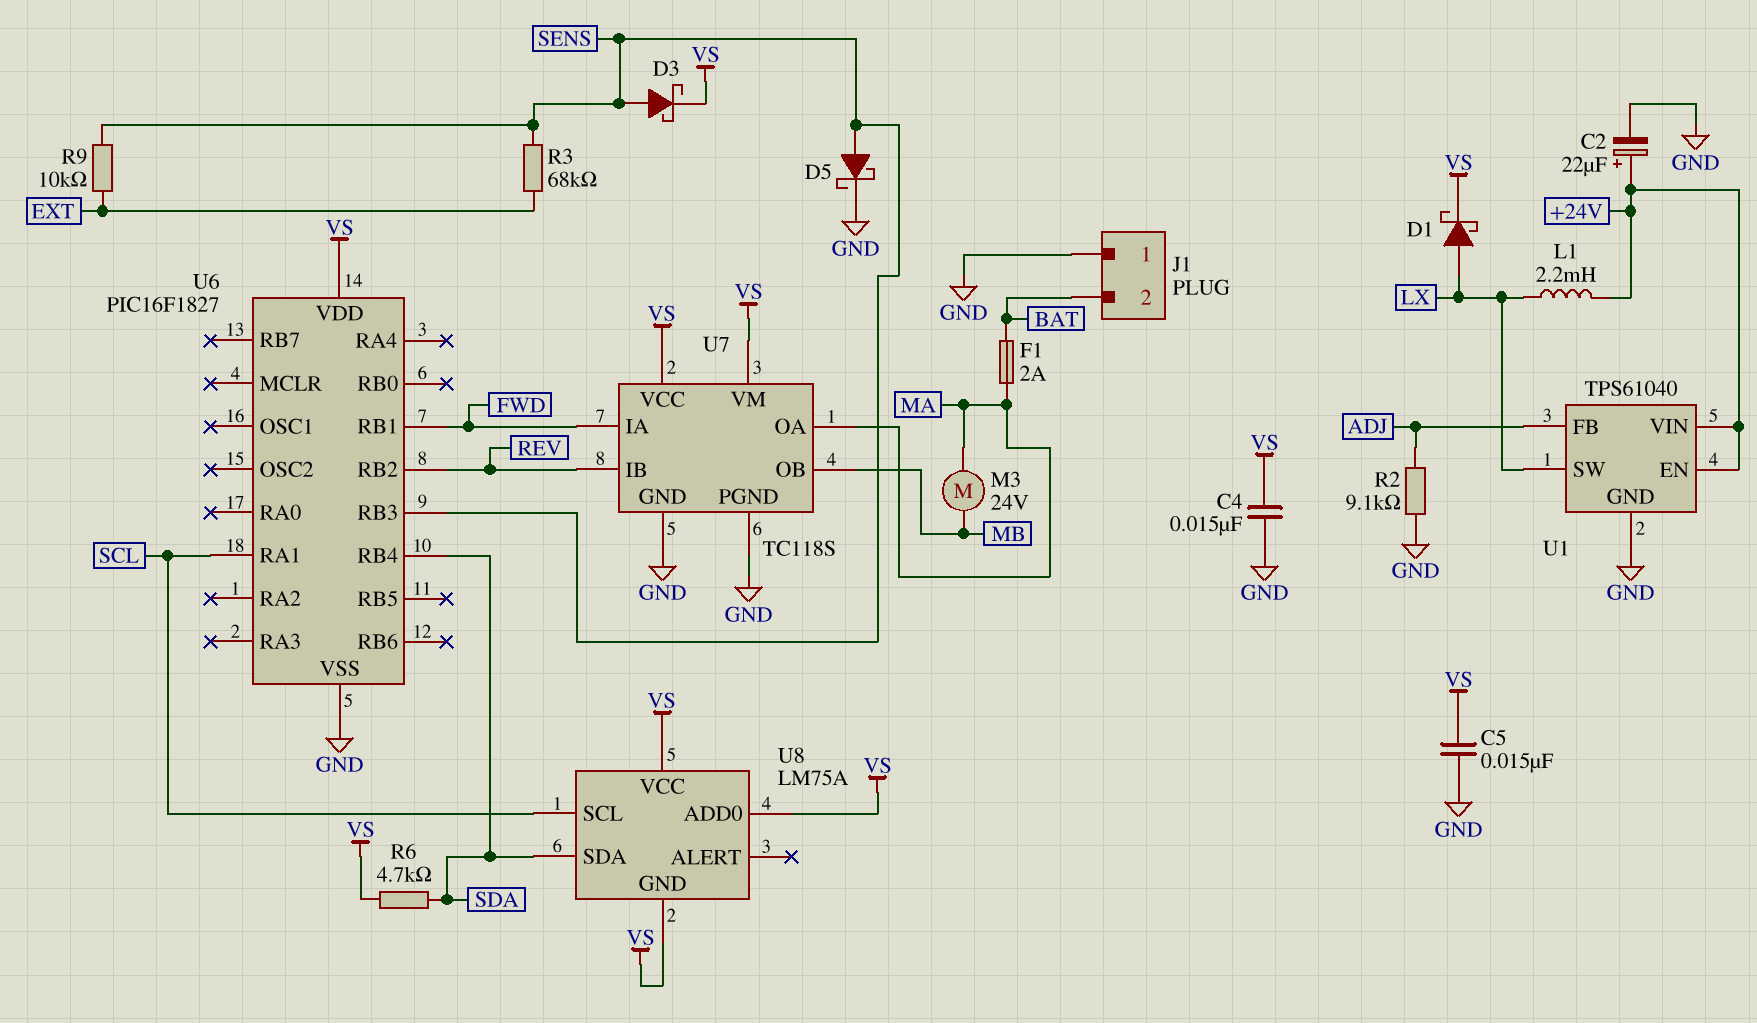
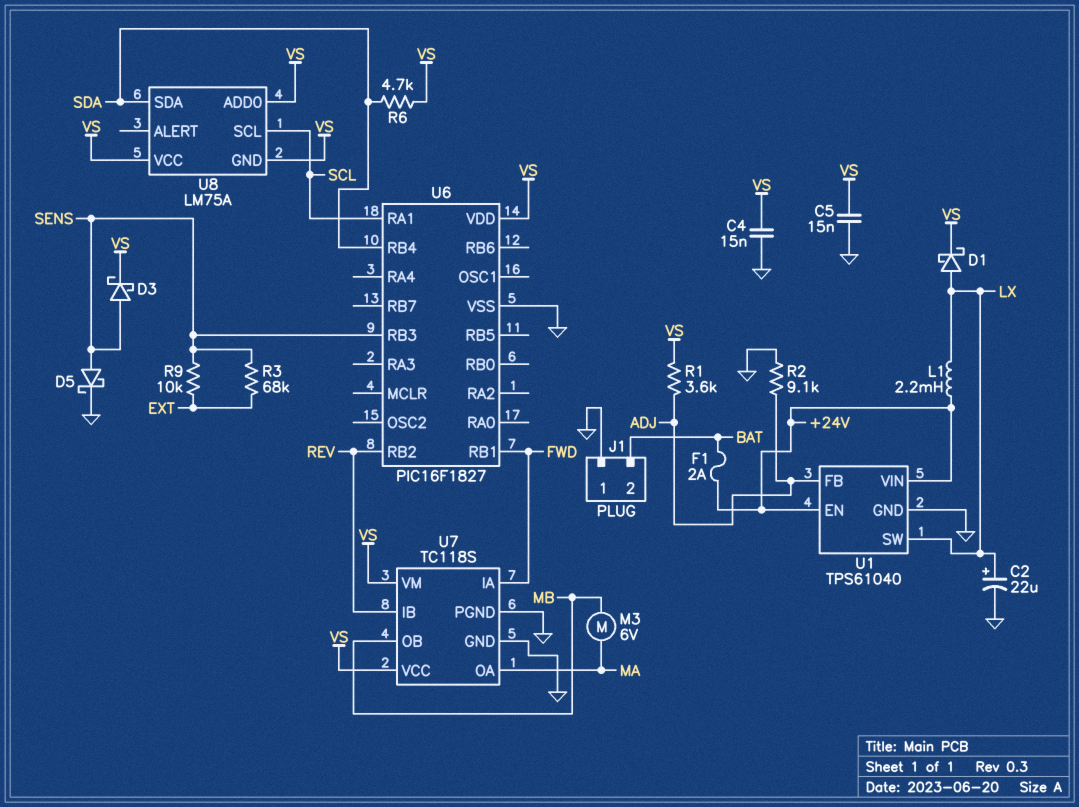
C2: 22uF (plus +24V, minus GND) -> 22uF (plus LX, minus GND)
F1: 2A (BAT, MA) -> 2A (+24V, BAT)
M3: motor 24V (MA, MB) -> motor 6V (MA, MB)
R1: none -> 3.6k (ADJ, VS)

